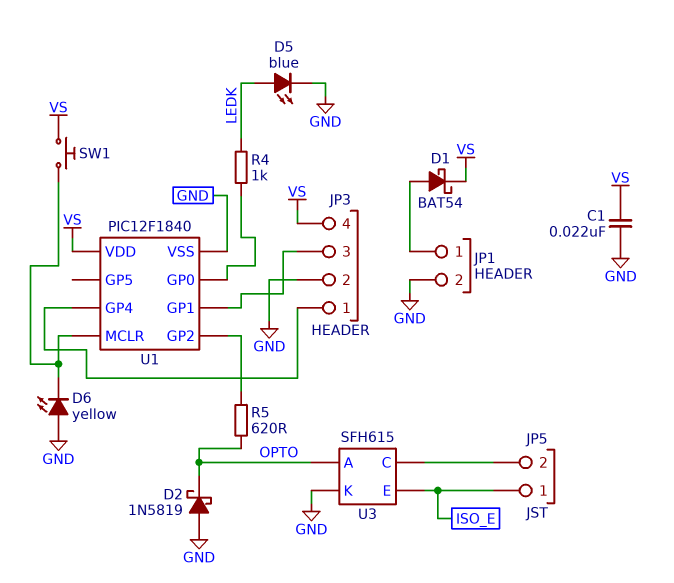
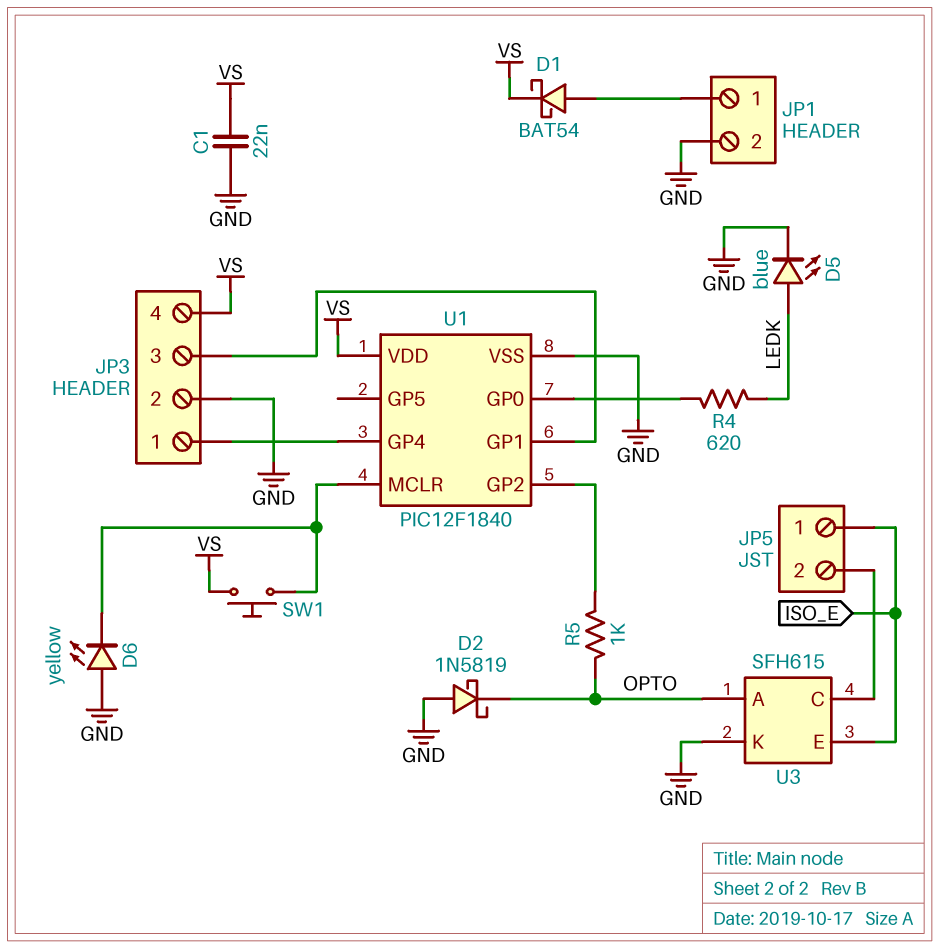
R4: 1k (LEDK, U1/GP0) -> 620 (LEDK, U1/GP0)
R5: 620 (OPTO, U1/GP2) -> 1k (OPTO, U1/GP2)

